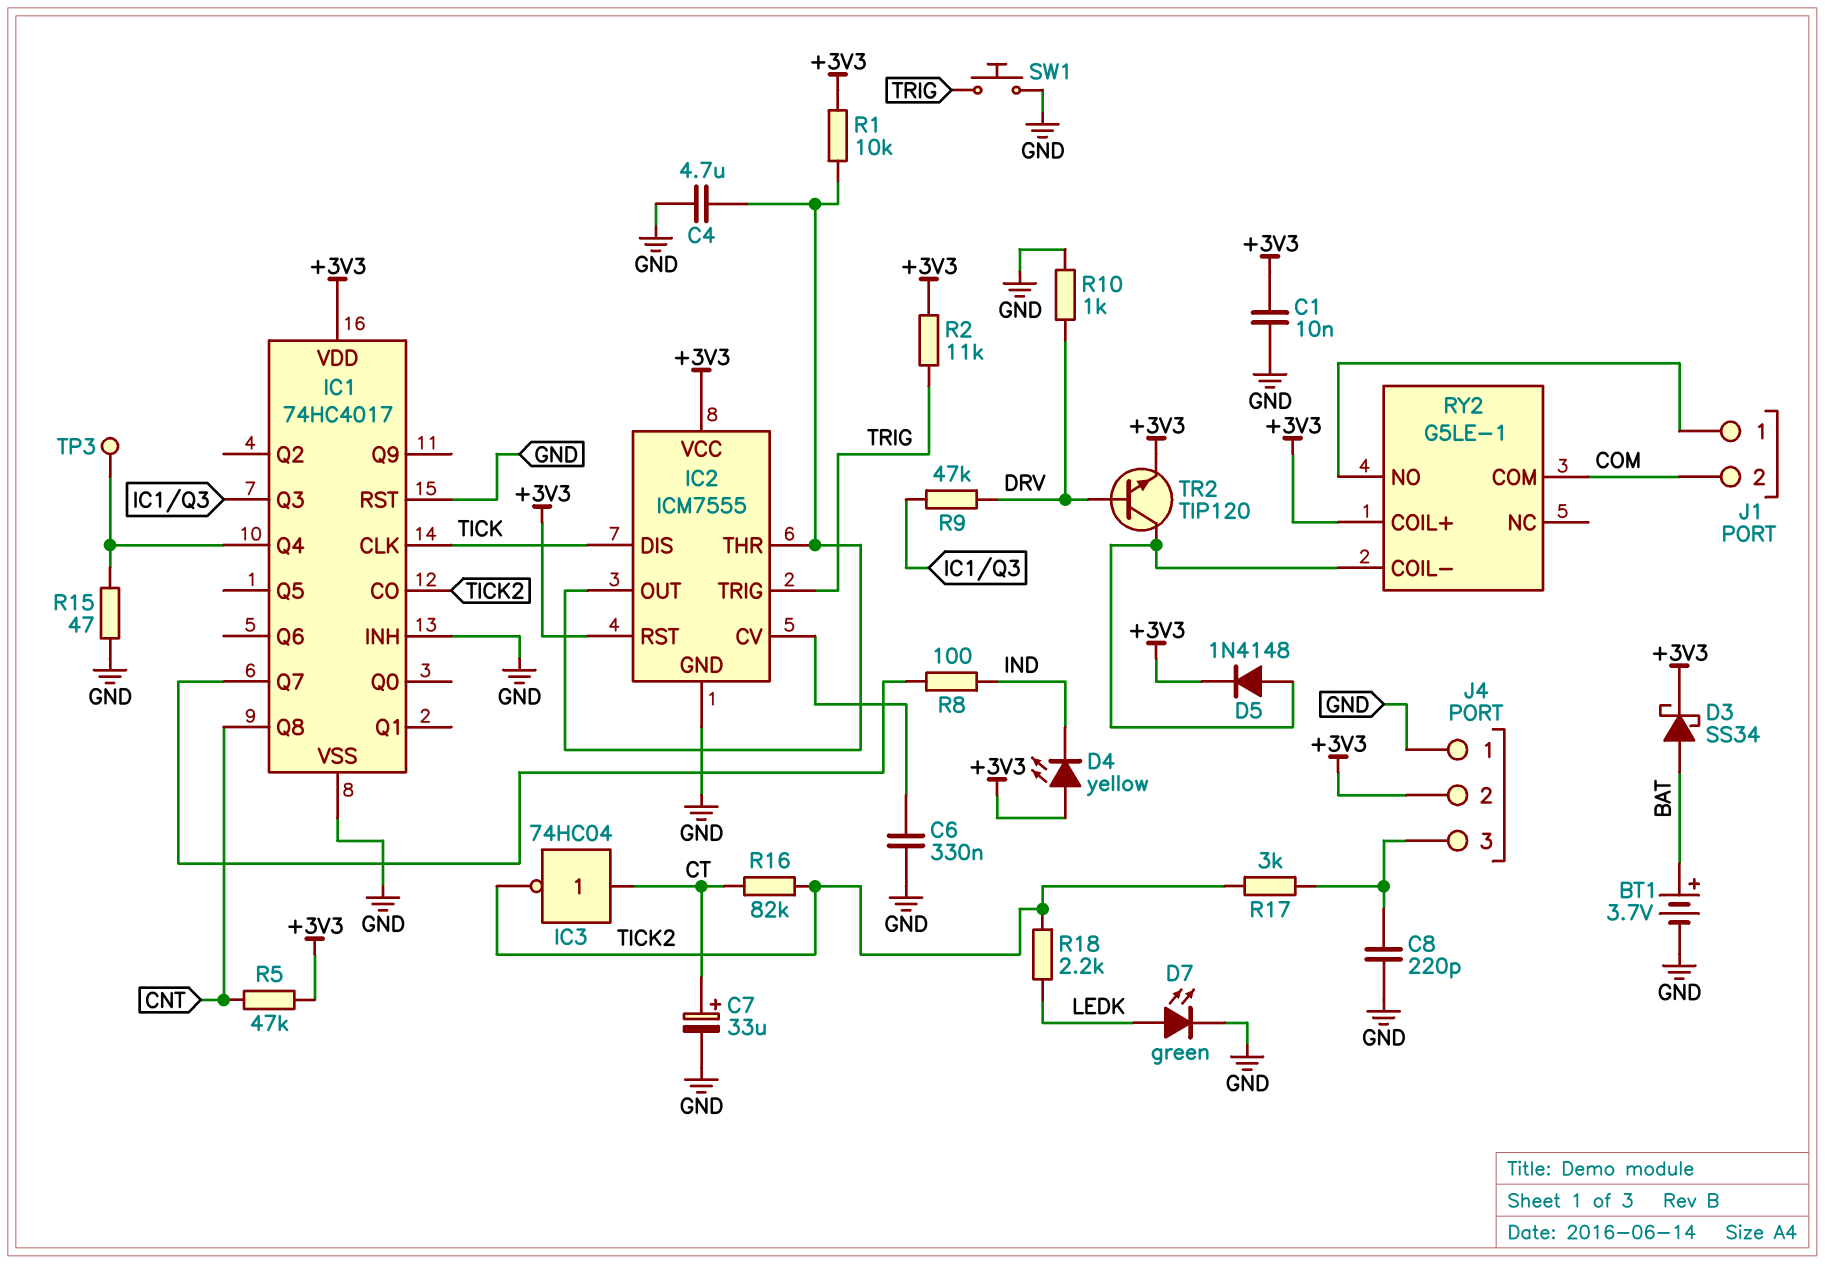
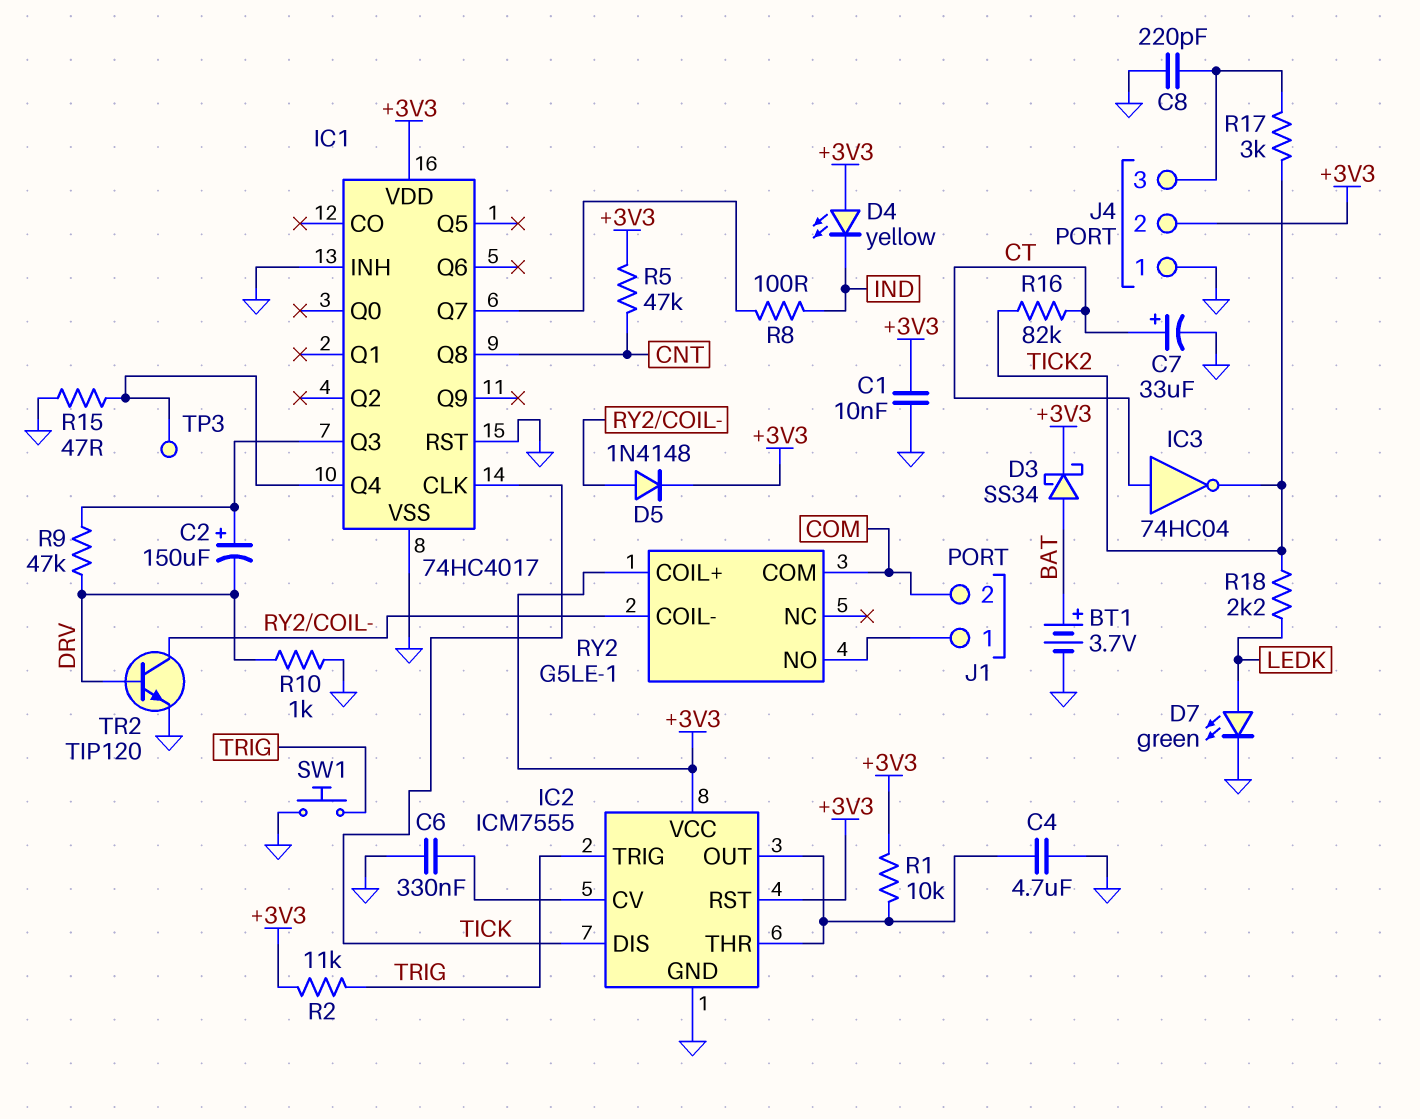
C2: none -> 150uF (plus IC1/Q3, minus DRV)
IC1 pin CO: TICK2 -> none
TR2: NPN TIP120 (B DRV, C RY2/COIL-, E +3V3) -> NPN TIP120 (B DRV, C RY2/COIL-, E GND)

